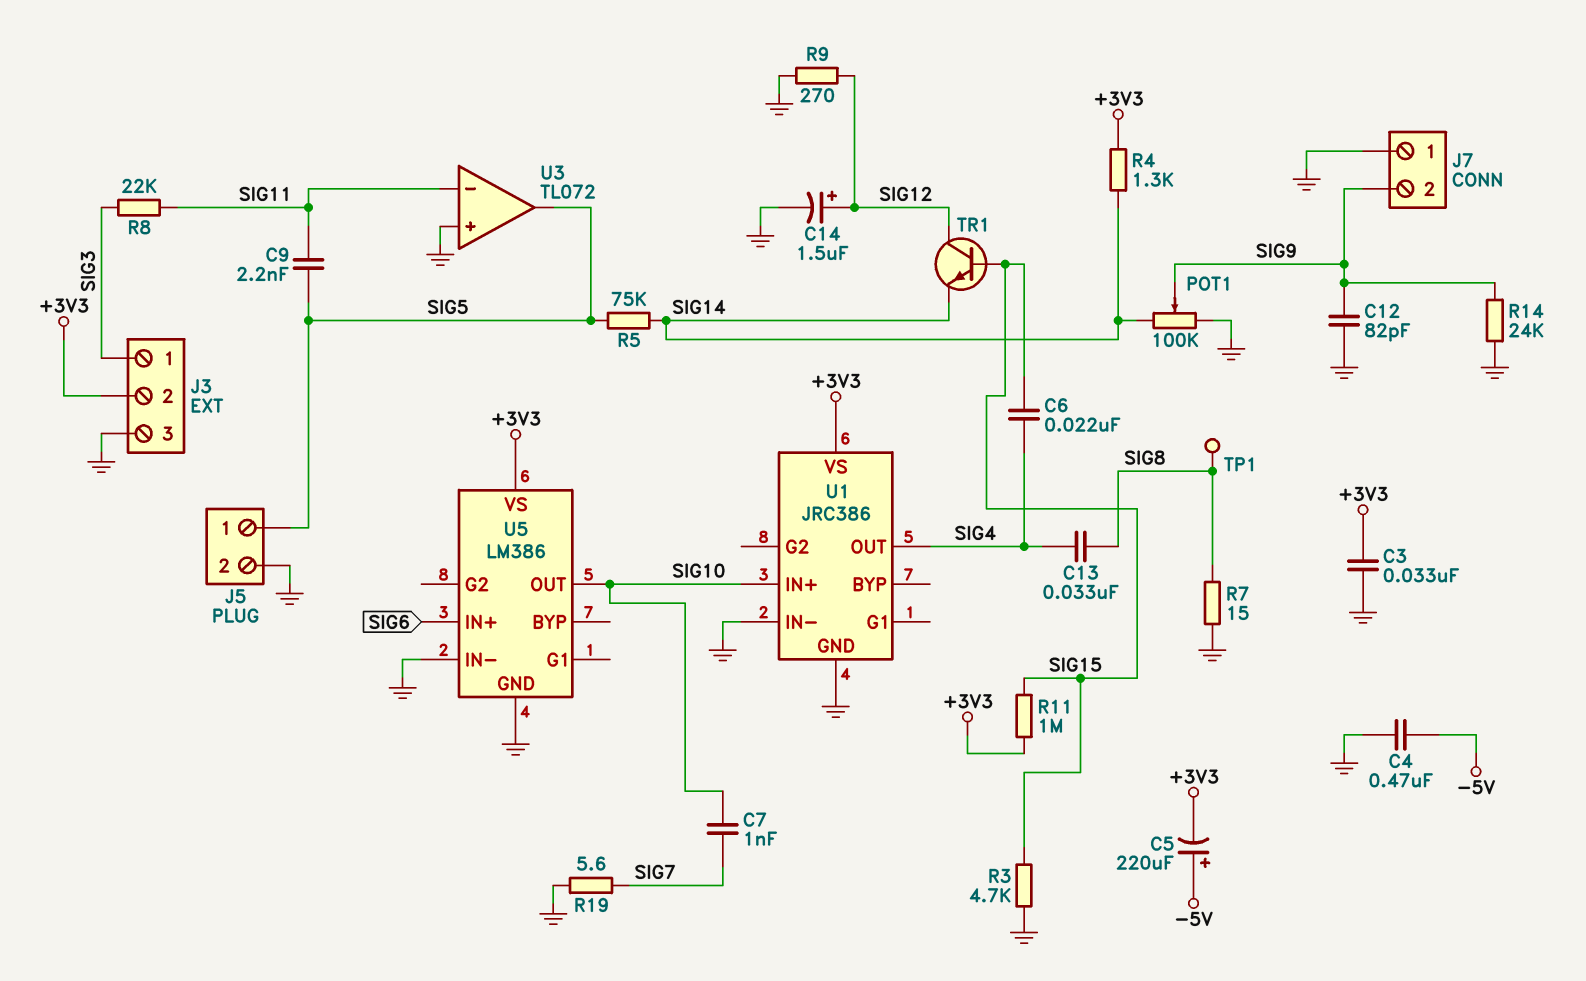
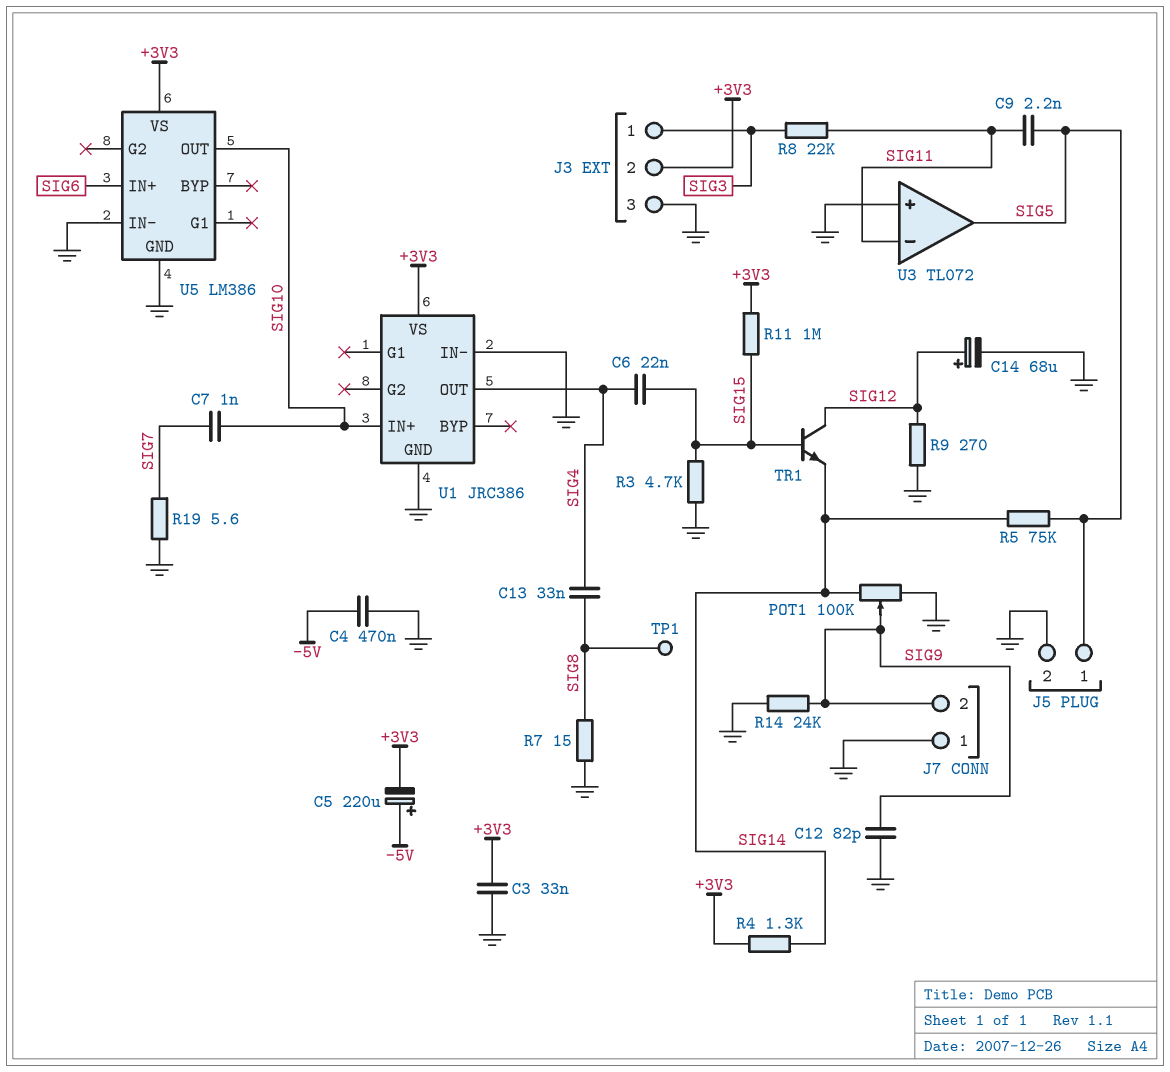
C14: 1.5uF (plus SIG12, minus GND) -> 68uF (plus SIG12, minus GND)

